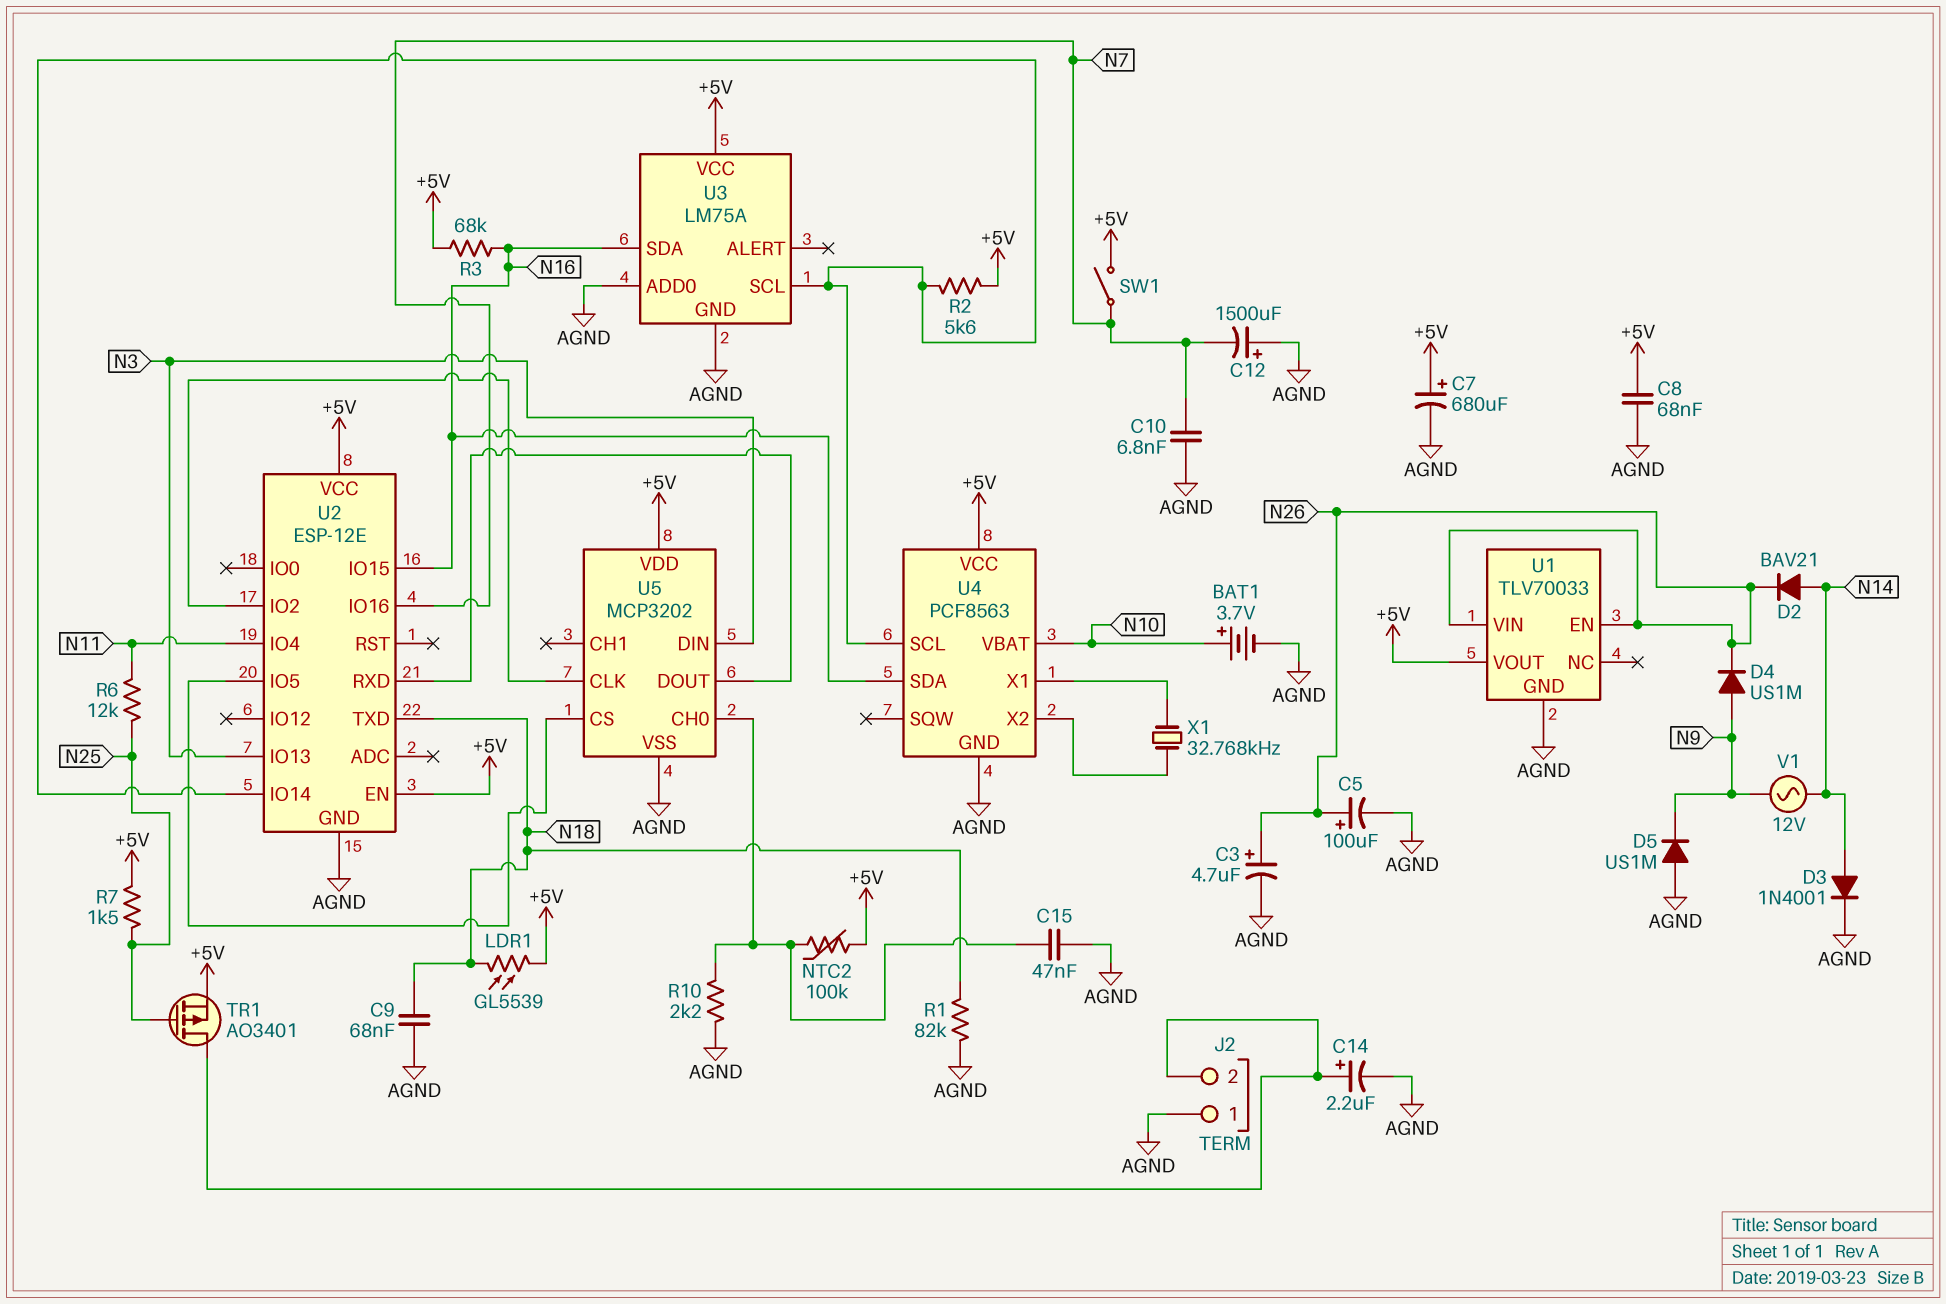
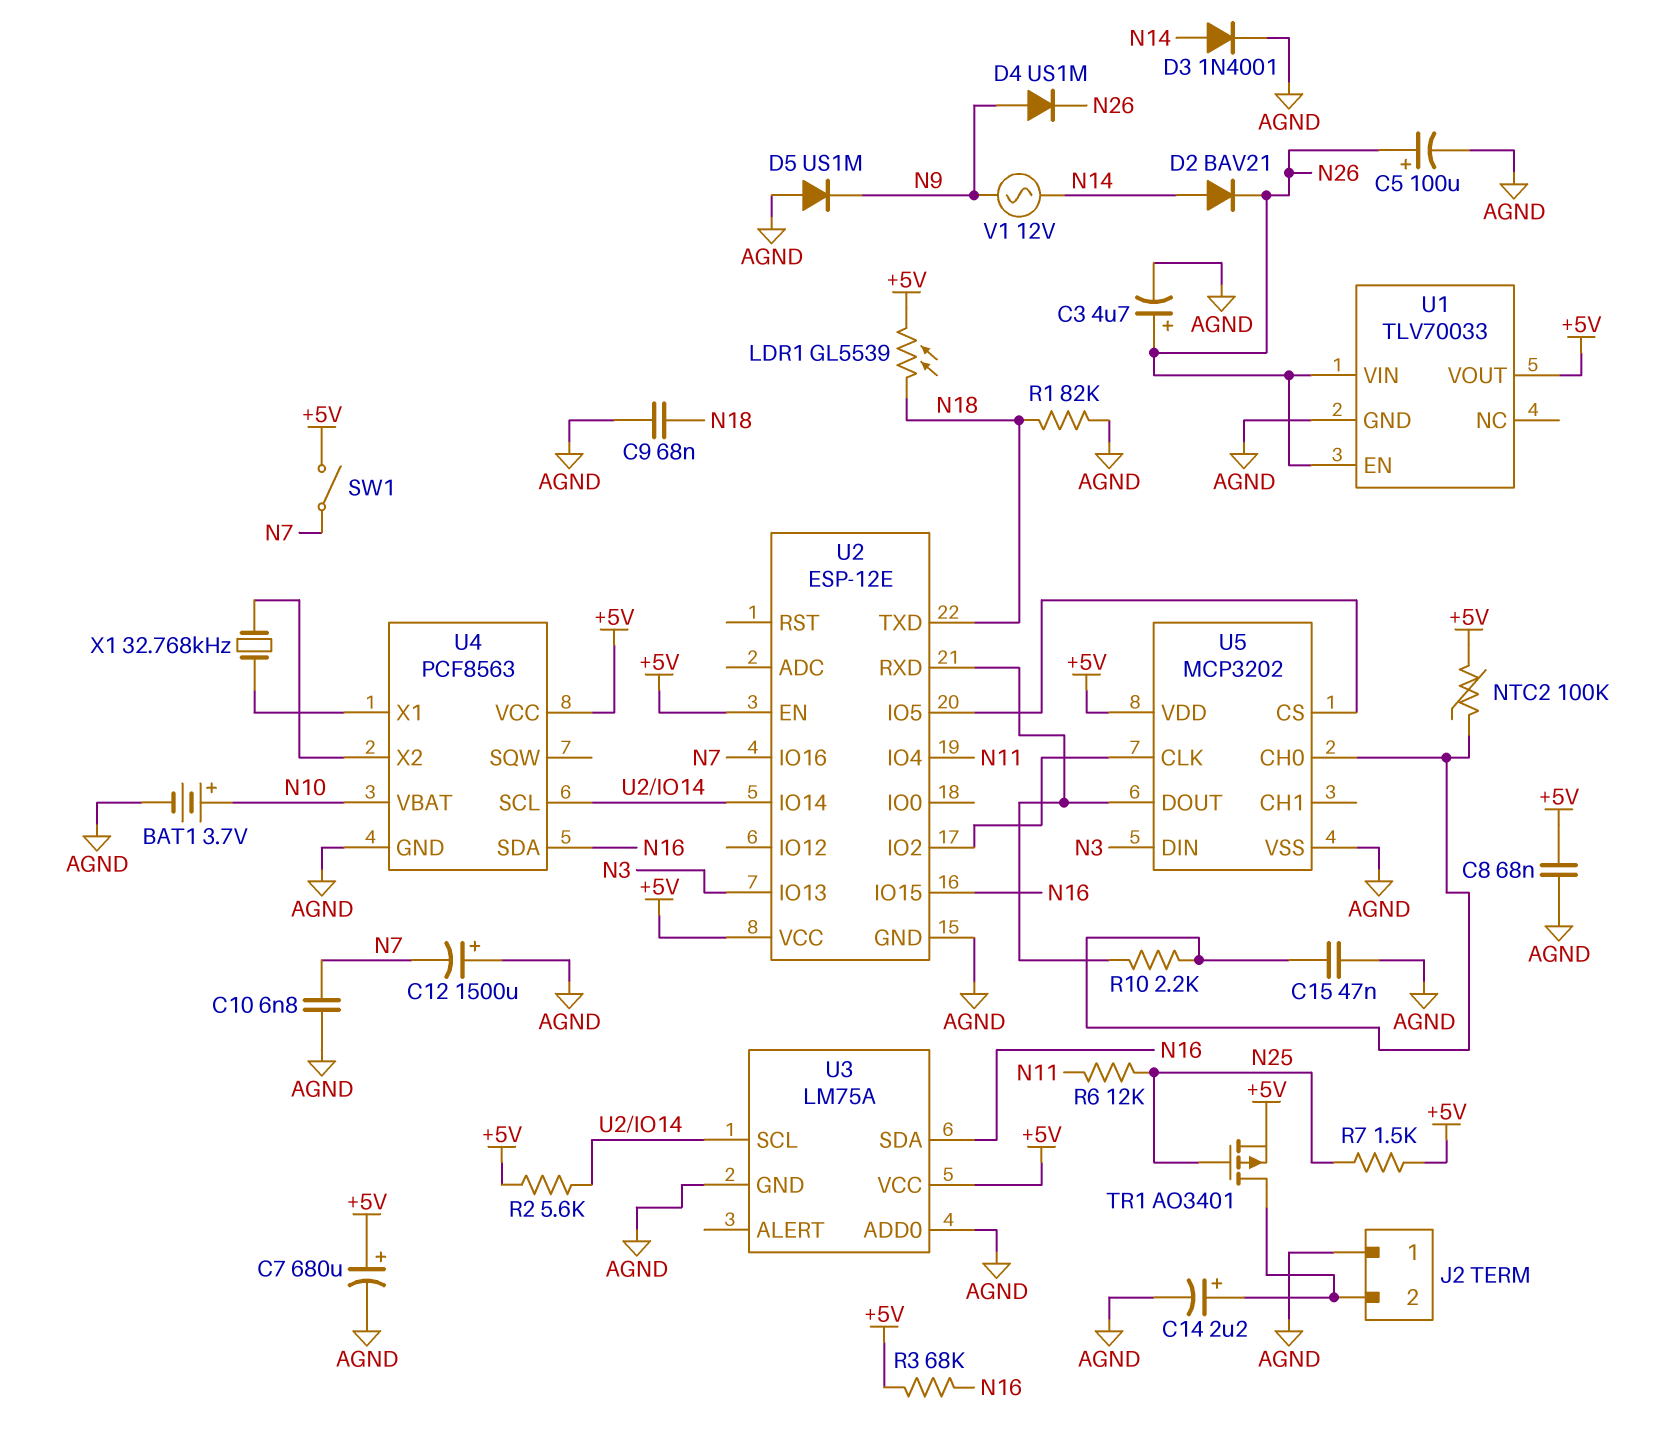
R10: 2.2k (AGND, U5/CH0) -> 2.2k (U2/RXD, U5/CH0)

